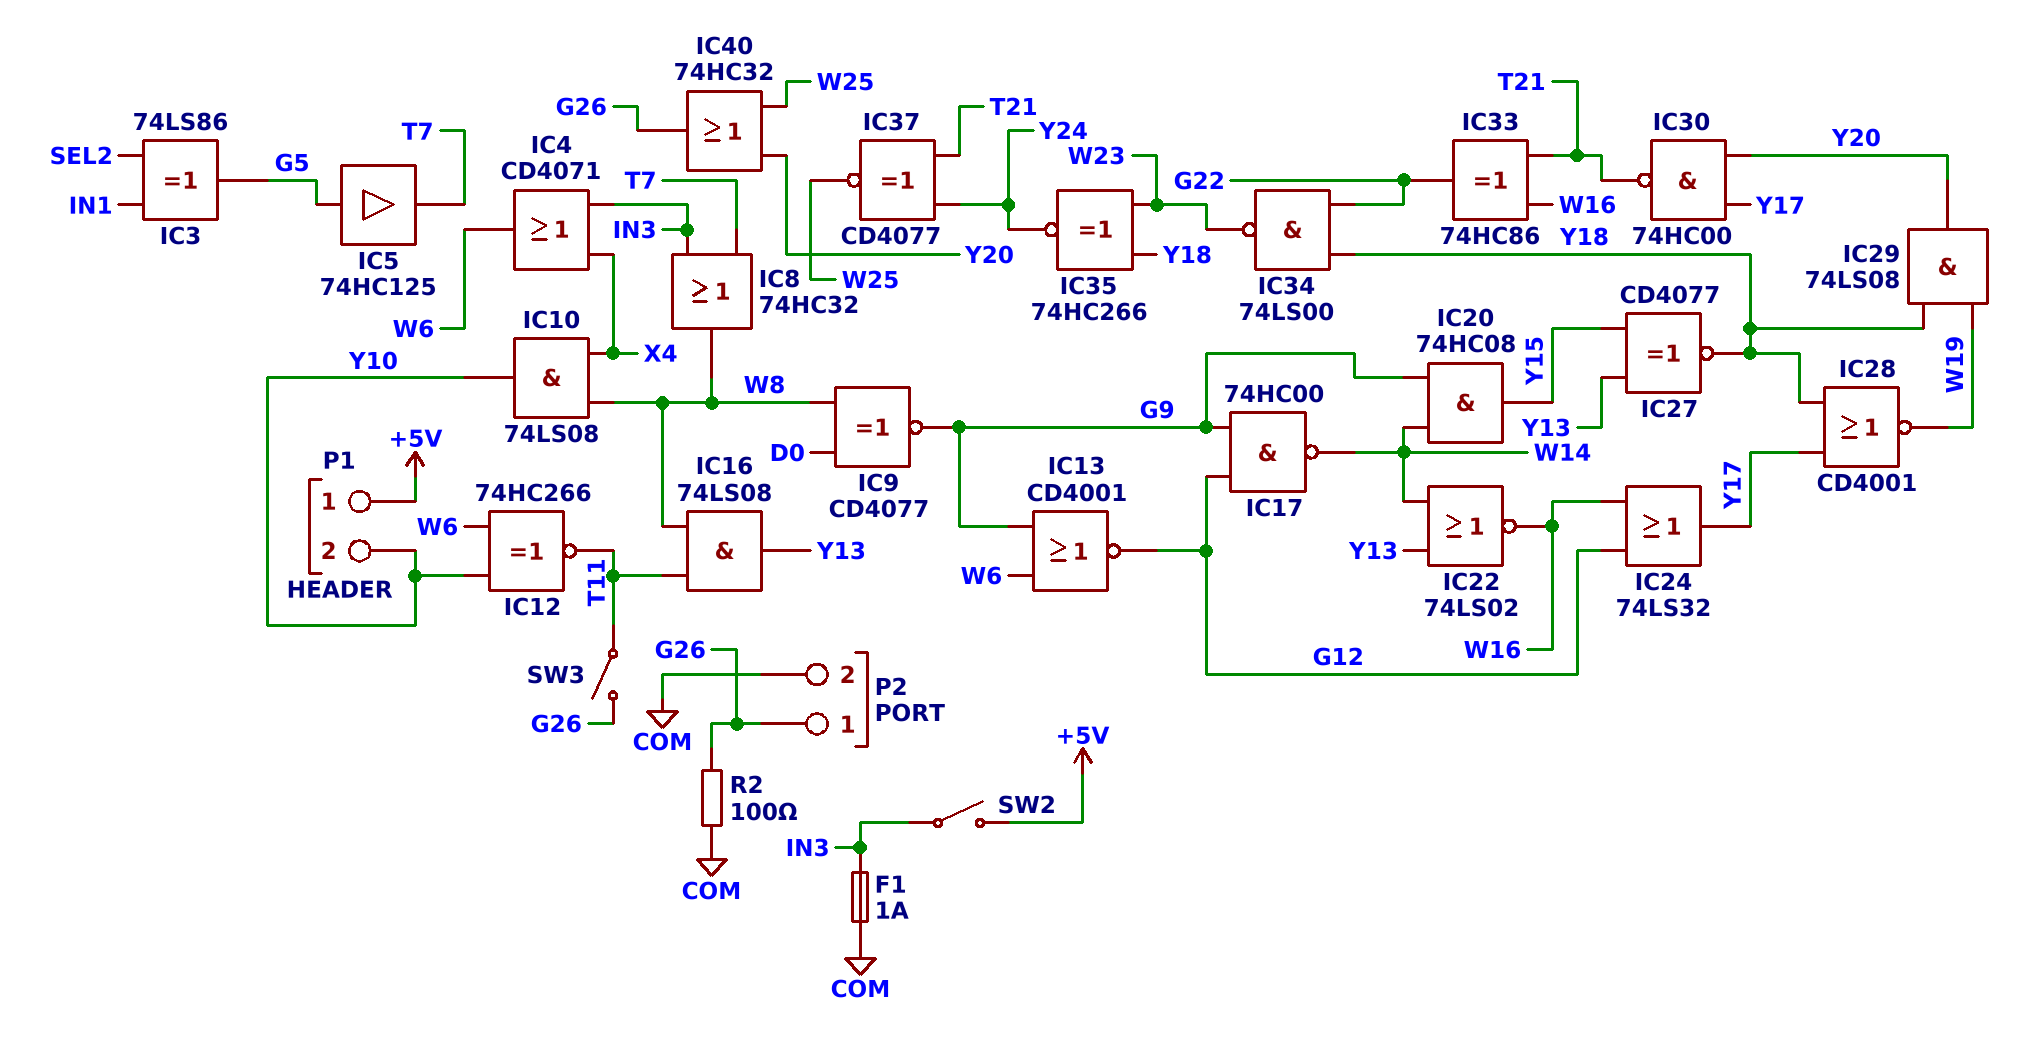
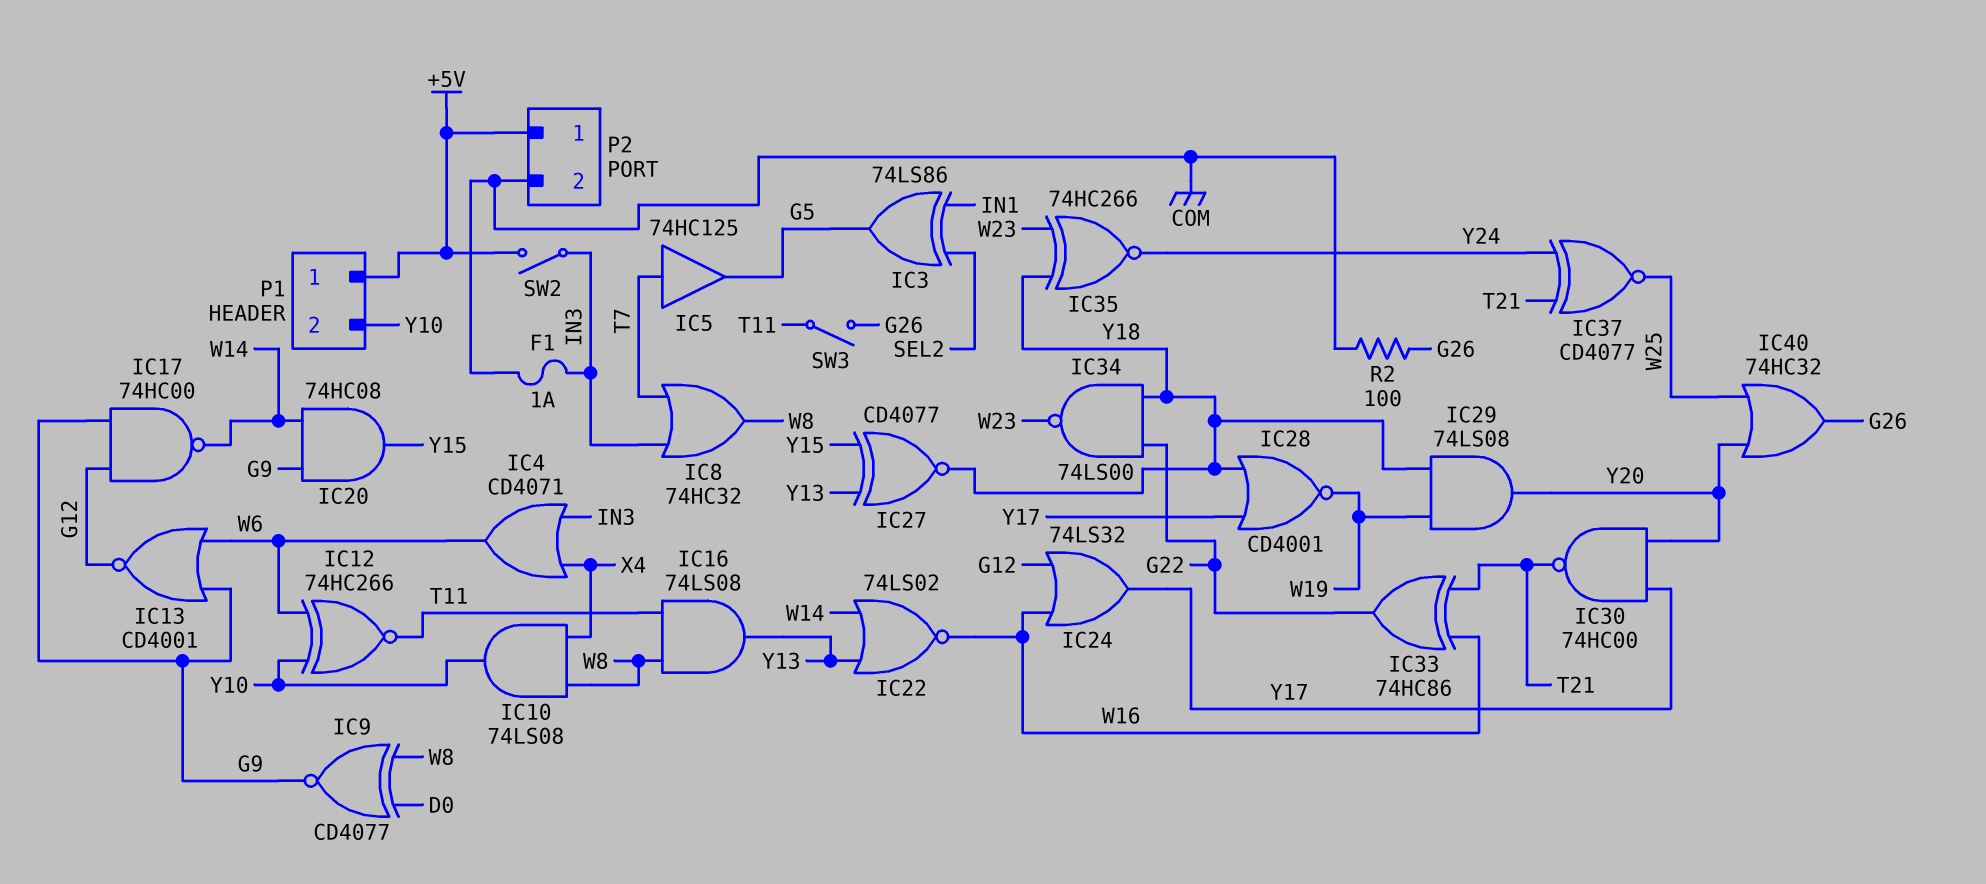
IC5: buffer 74HC125 (in G5, out T7) -> buffer 74HC125 (in T7, out G5)
P2 pin 1: G26 -> +5V

